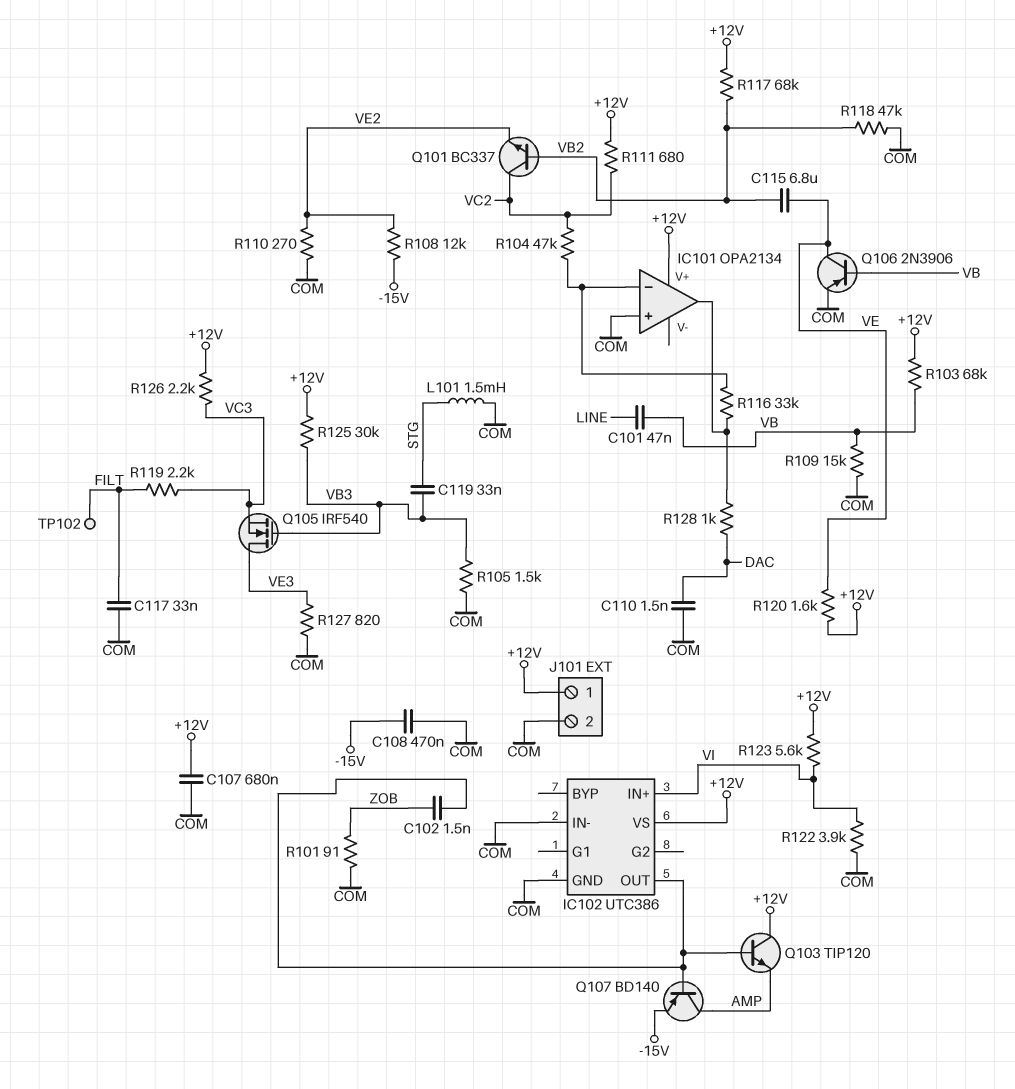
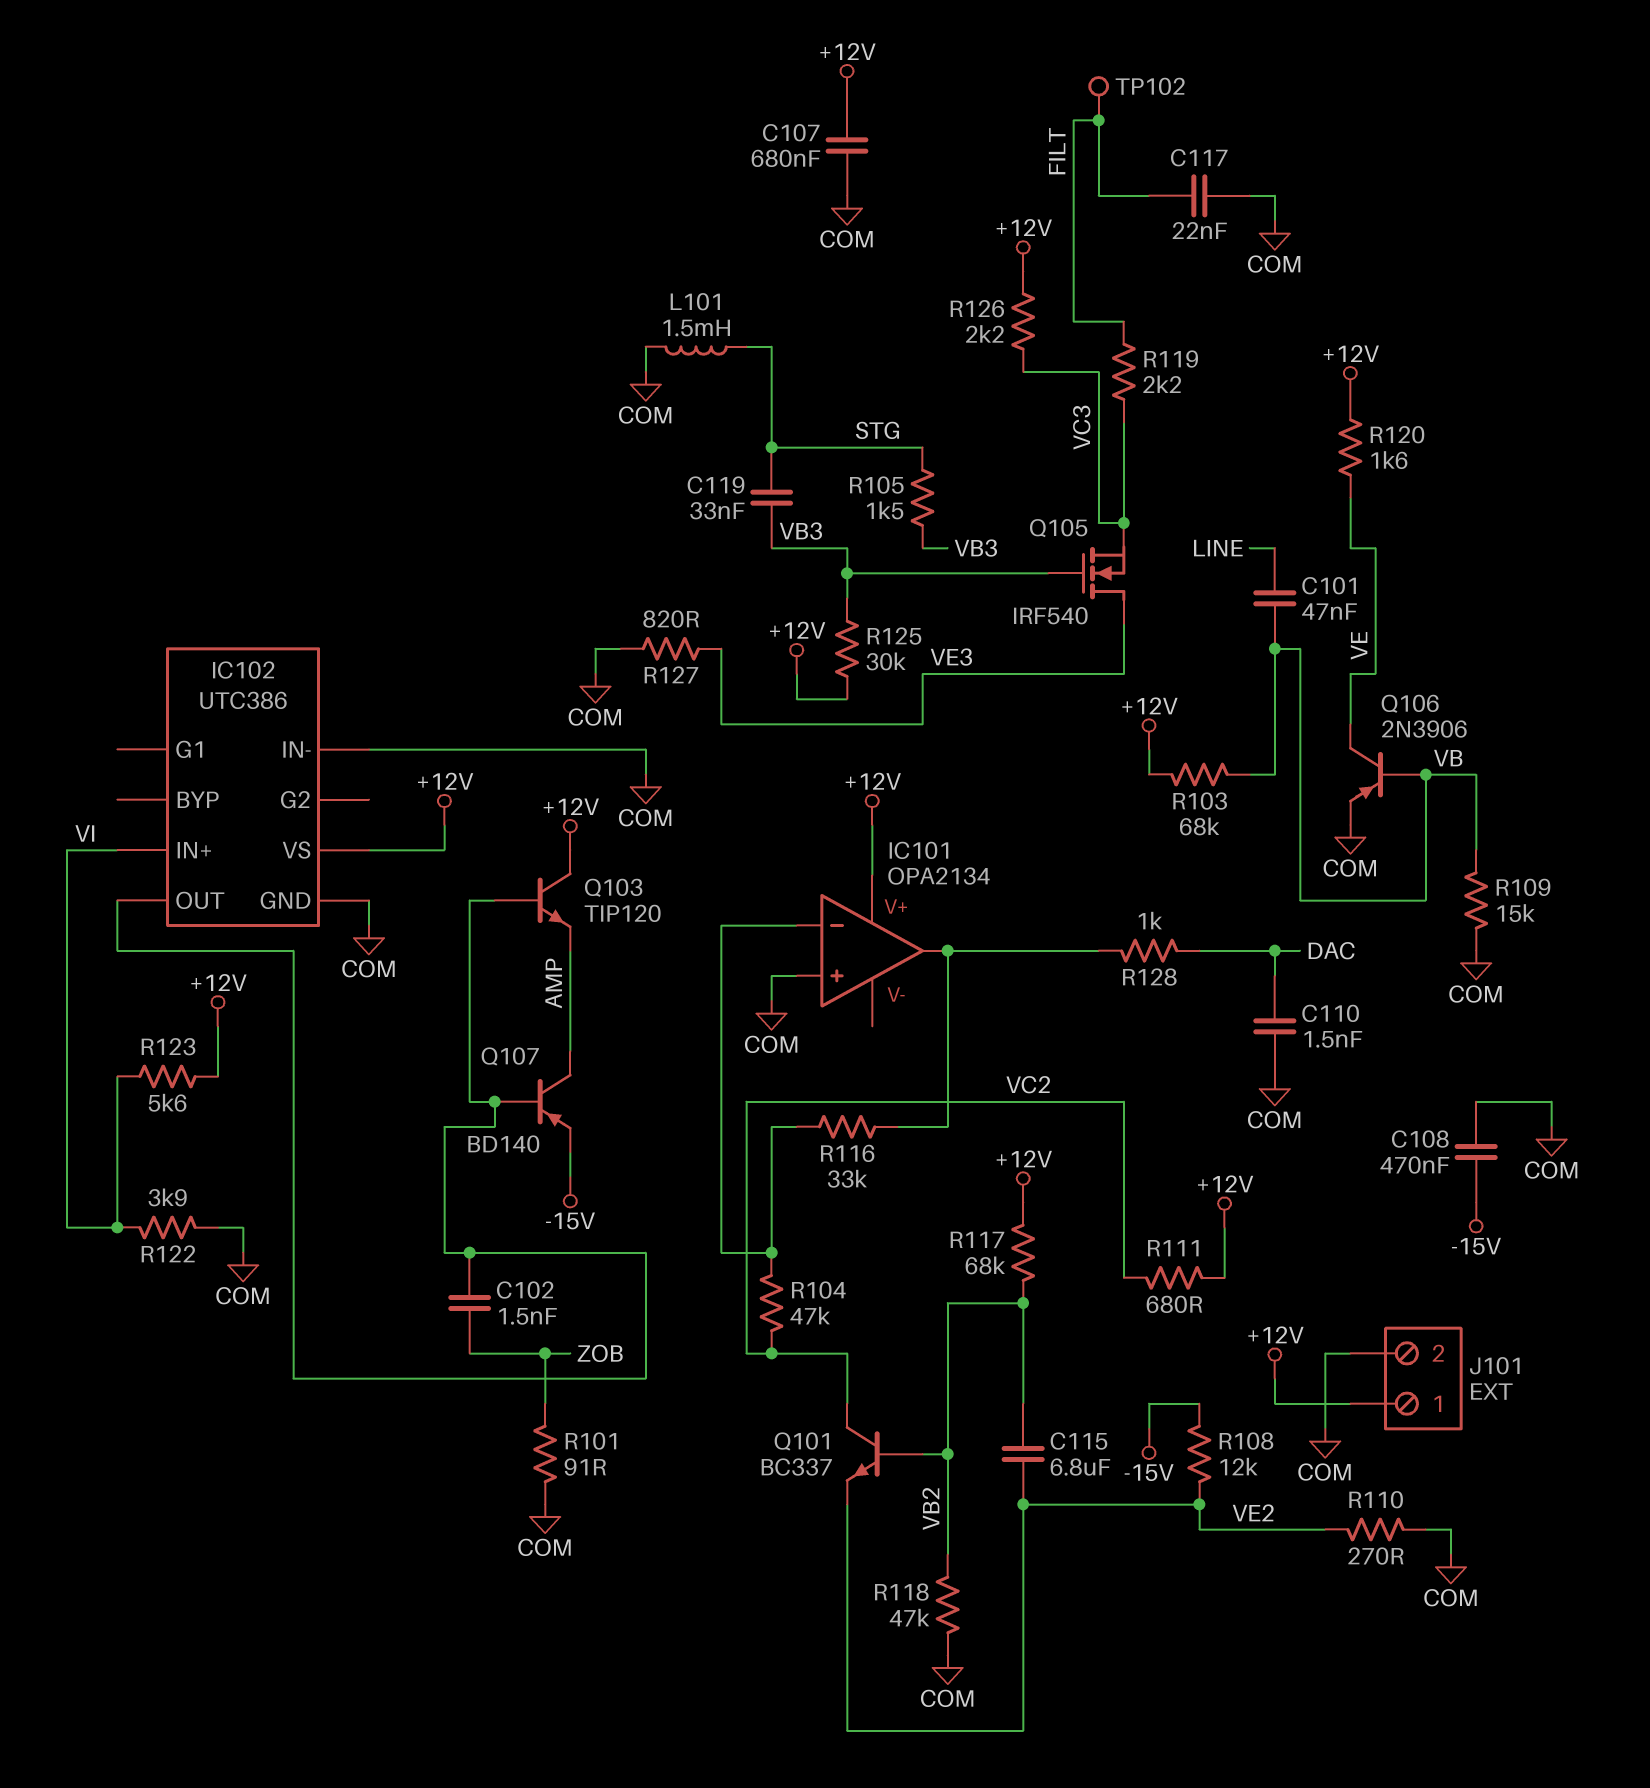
C115: 6.8uF (VB2, VE) -> 6.8uF (VB2, VE2)
C117: 33nF (COM, FILT) -> 22nF (COM, FILT)
R105: 1.5k (COM, VB3) -> 1.5k (STG, VB3)

